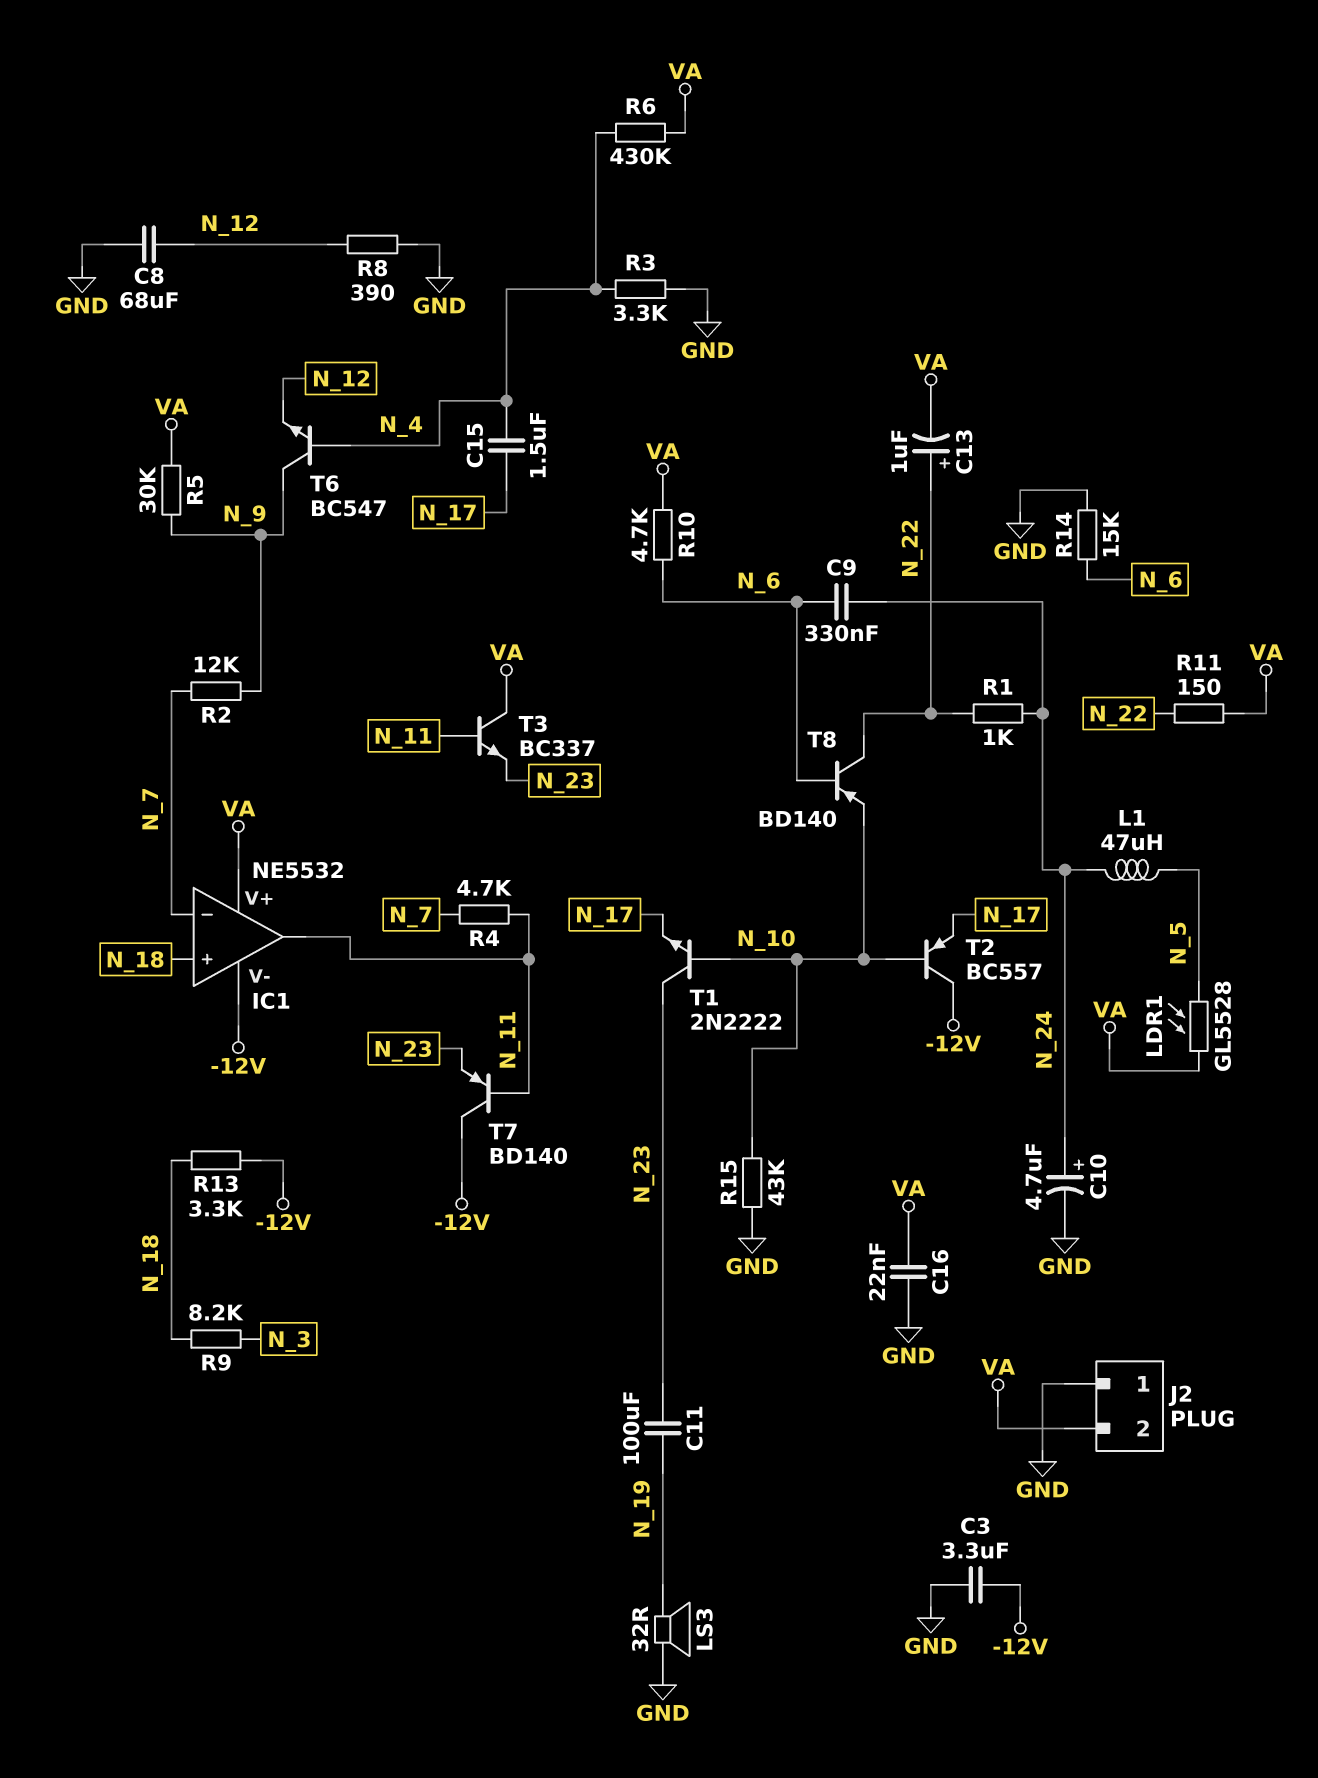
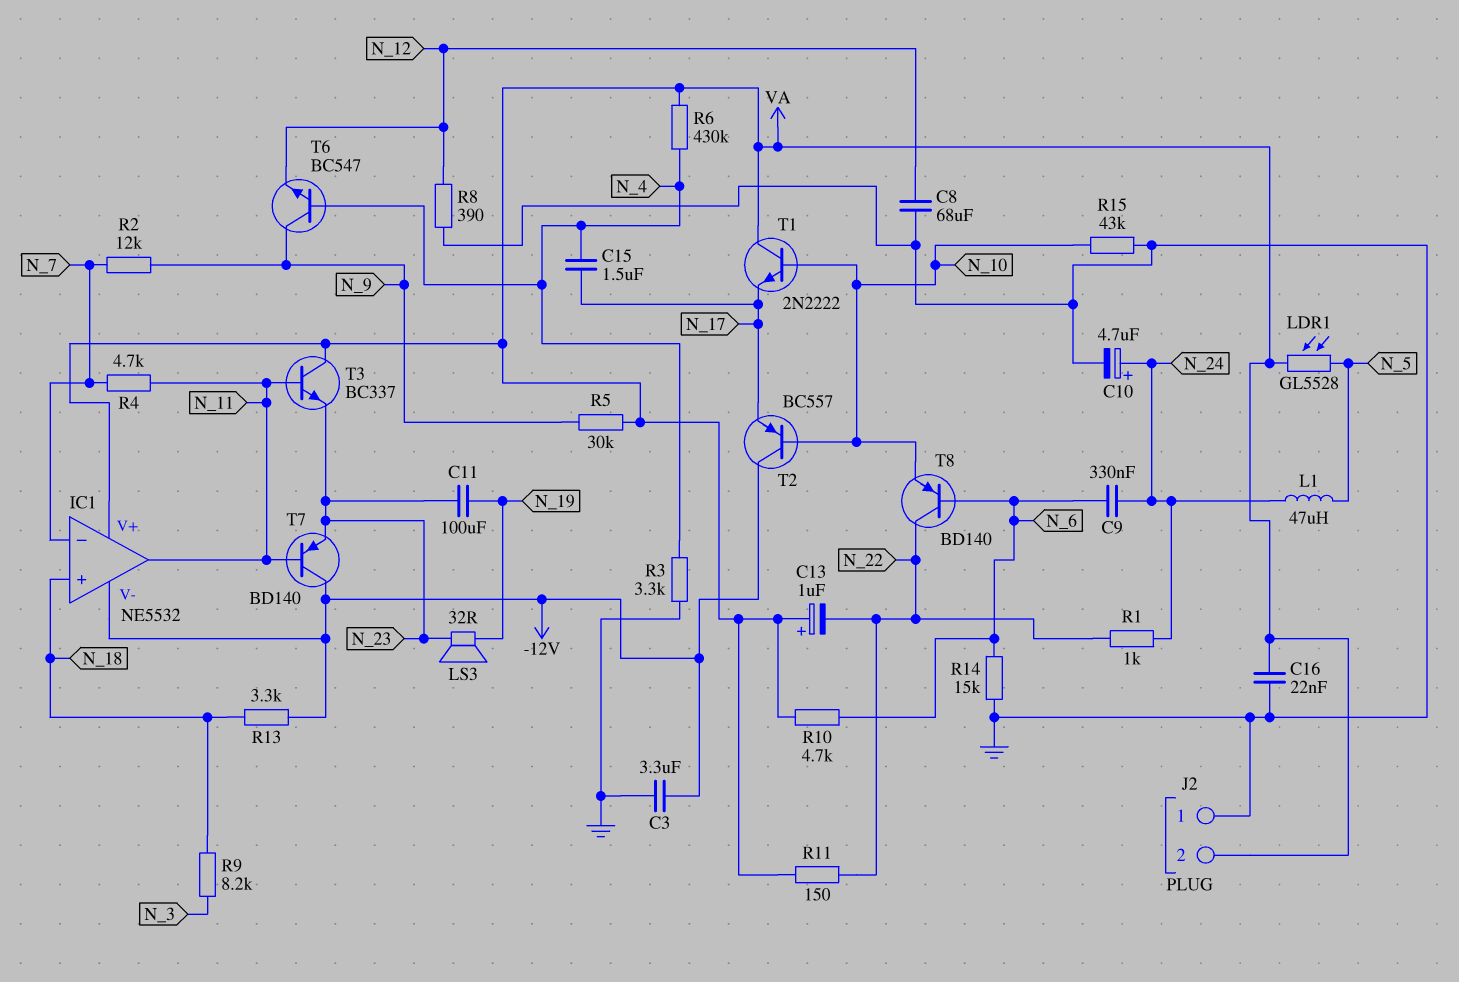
C13: 1uF (plus N_22, minus VA) -> 1uF (plus VA, minus N_22)
LS3: speaker 32R (GND, N_19) -> speaker 32R (N_19, N_23)
T1: NPN 2N2222 (B N_10, C N_23, E N_17) -> NPN 2N2222 (B N_10, C VA, E N_17)

